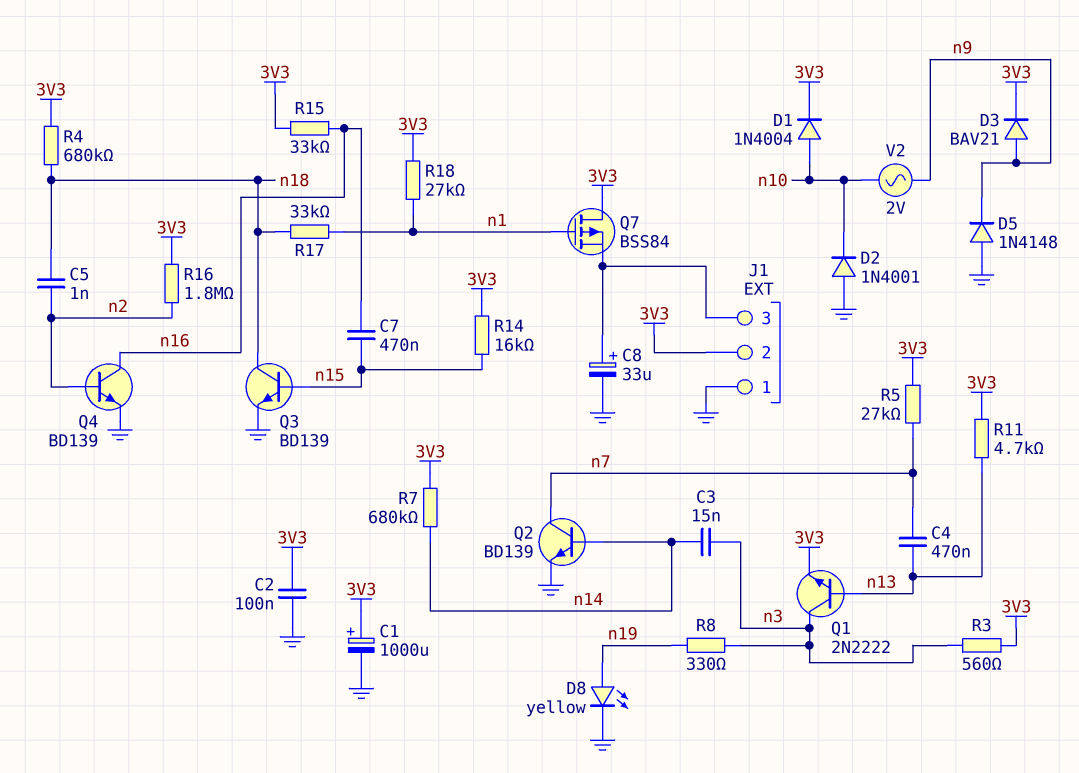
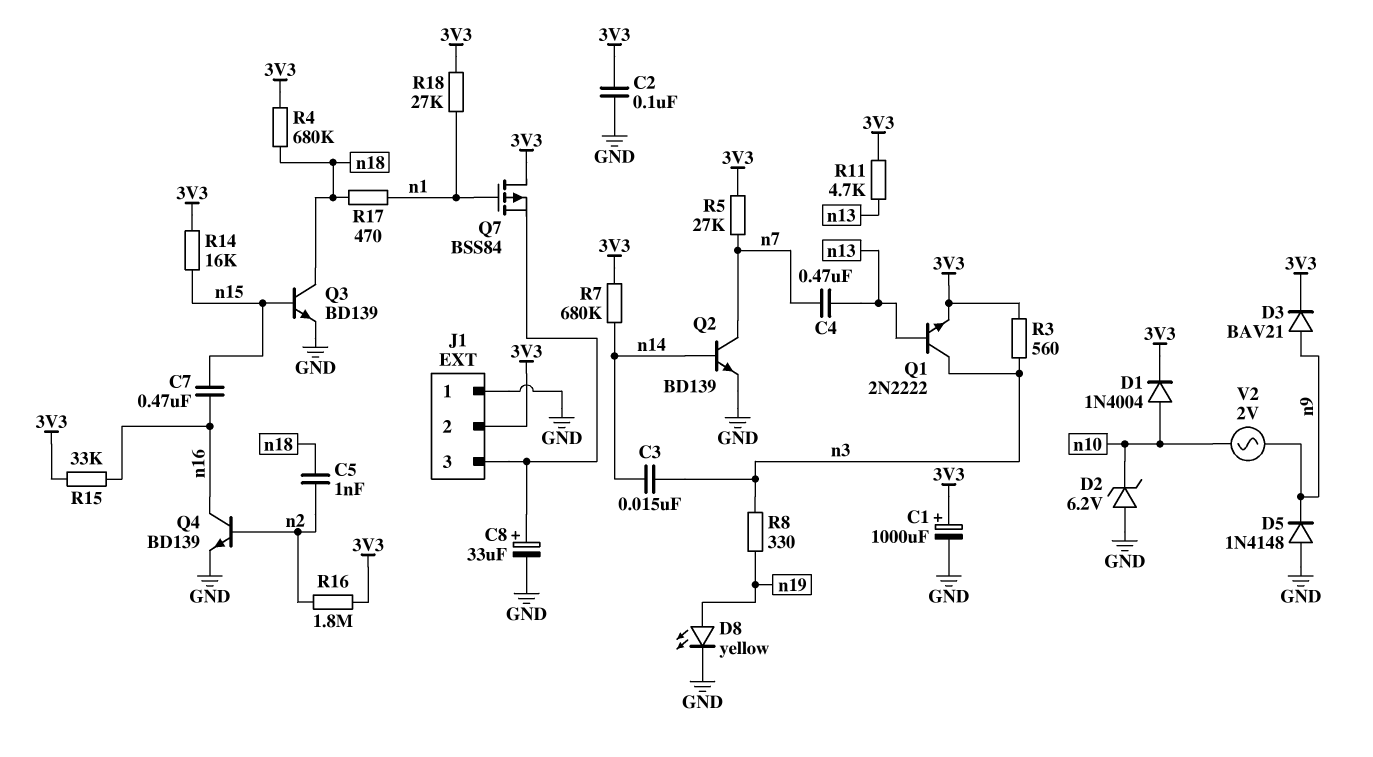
D2: diode 1N4001 (A GND, K n10) -> zener 6.2V (A GND, K n10)
R17: 33k (n1, n18) -> 470 (n1, n18)

